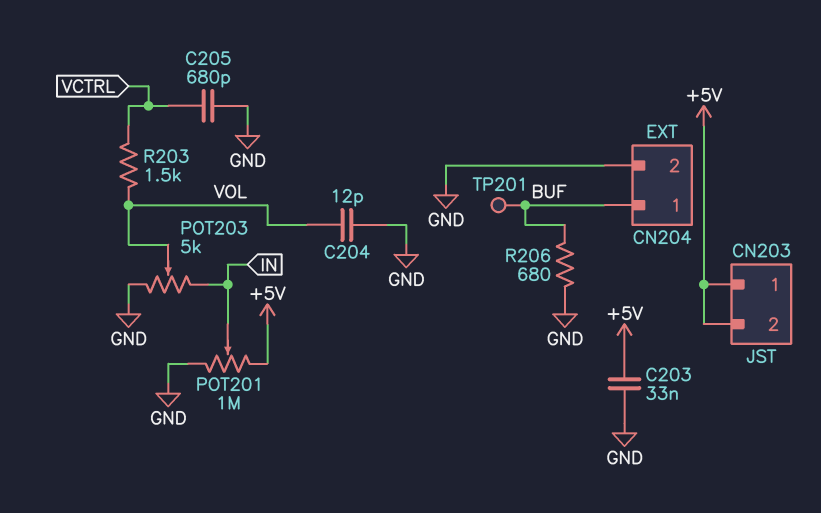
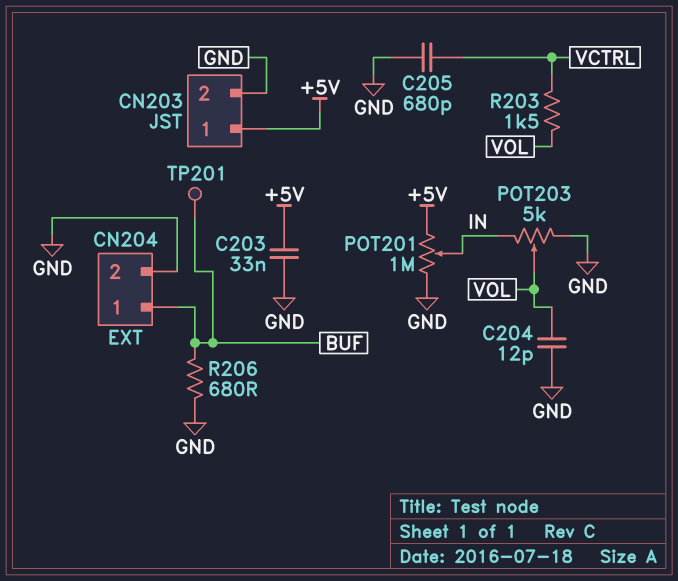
CN203 pin 2: +5V -> GND

